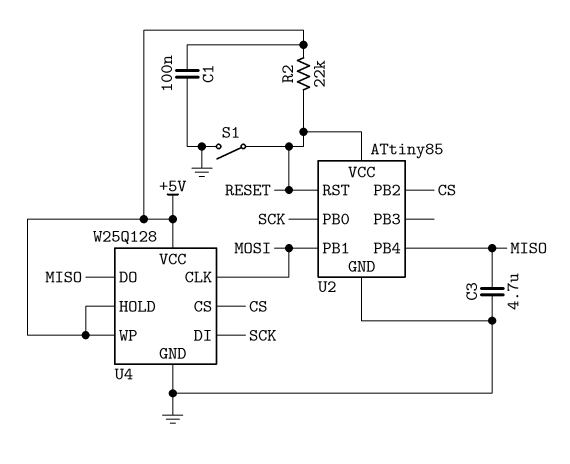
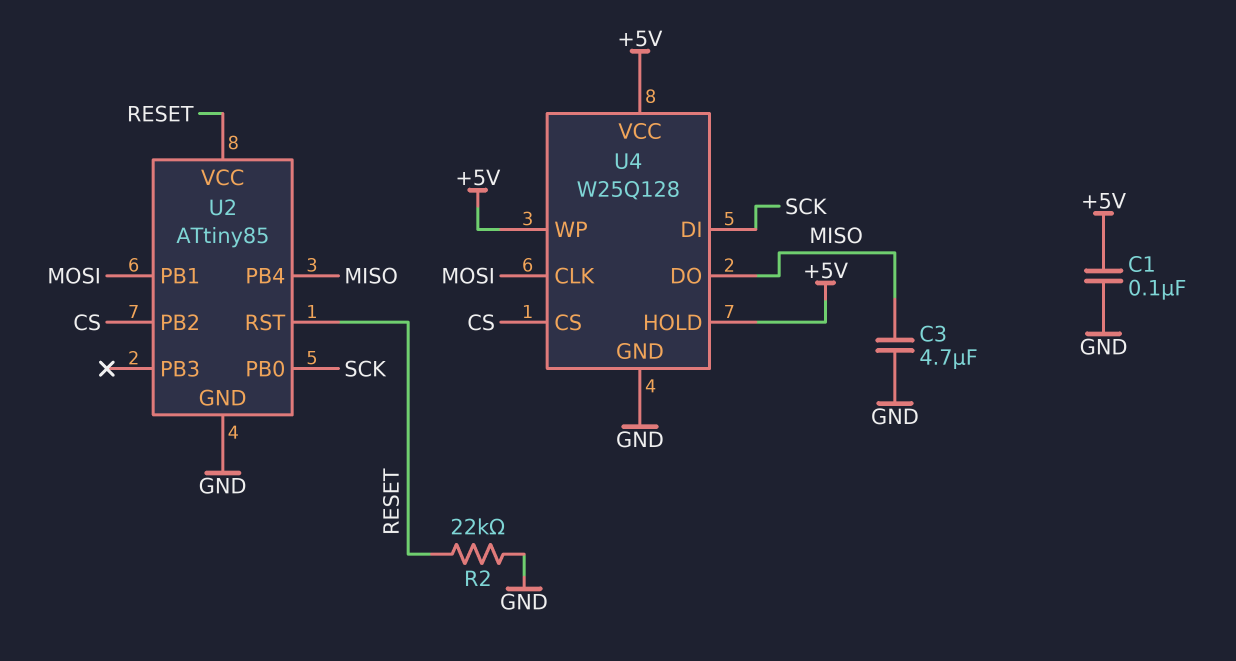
R2: 22k (+5V, RESET) -> 22k (GND, RESET)
S1: switch (GND, RESET) -> none

